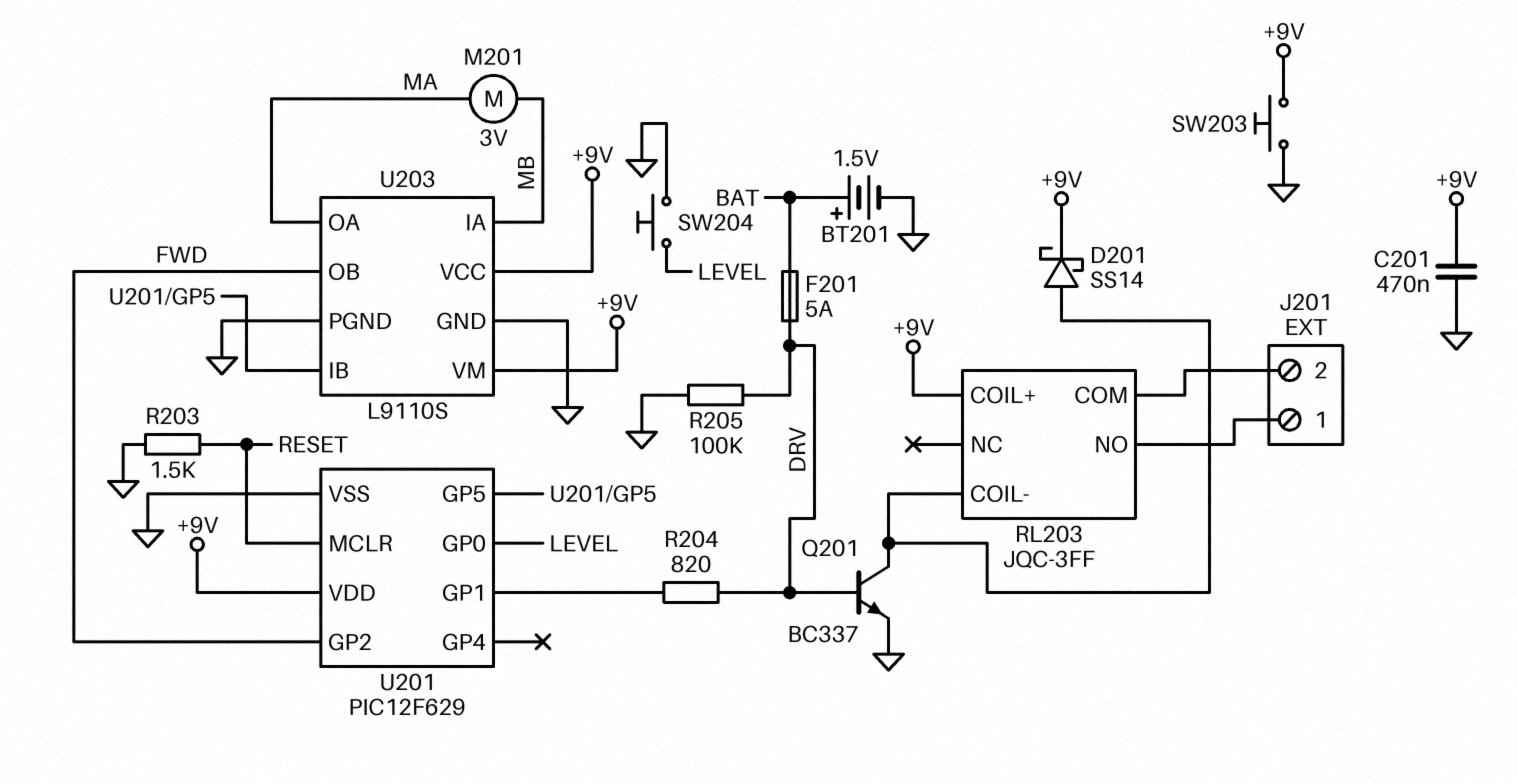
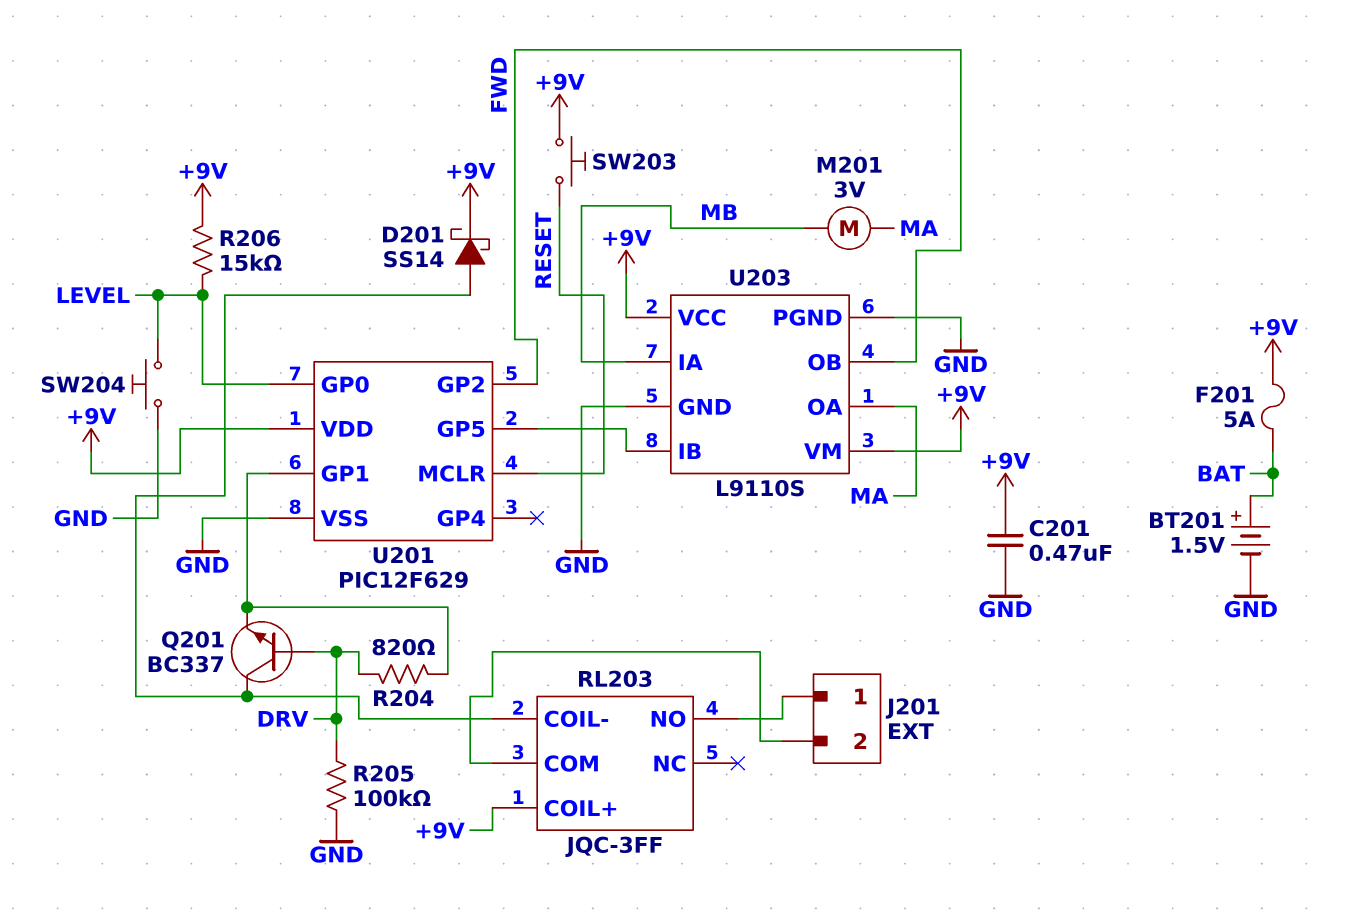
F201: 5A (BAT, DRV) -> 5A (+9V, BAT)
Q201: NPN BC337 (B DRV, C RL203/COIL-, E GND) -> NPN BC337 (B DRV, C RL203/COIL-, E U201/GP1)
R203: 1.5k (GND, RESET) -> none
R206: none -> 15k (+9V, LEVEL)
SW203: button (+9V, GND) -> button (+9V, RESET)

